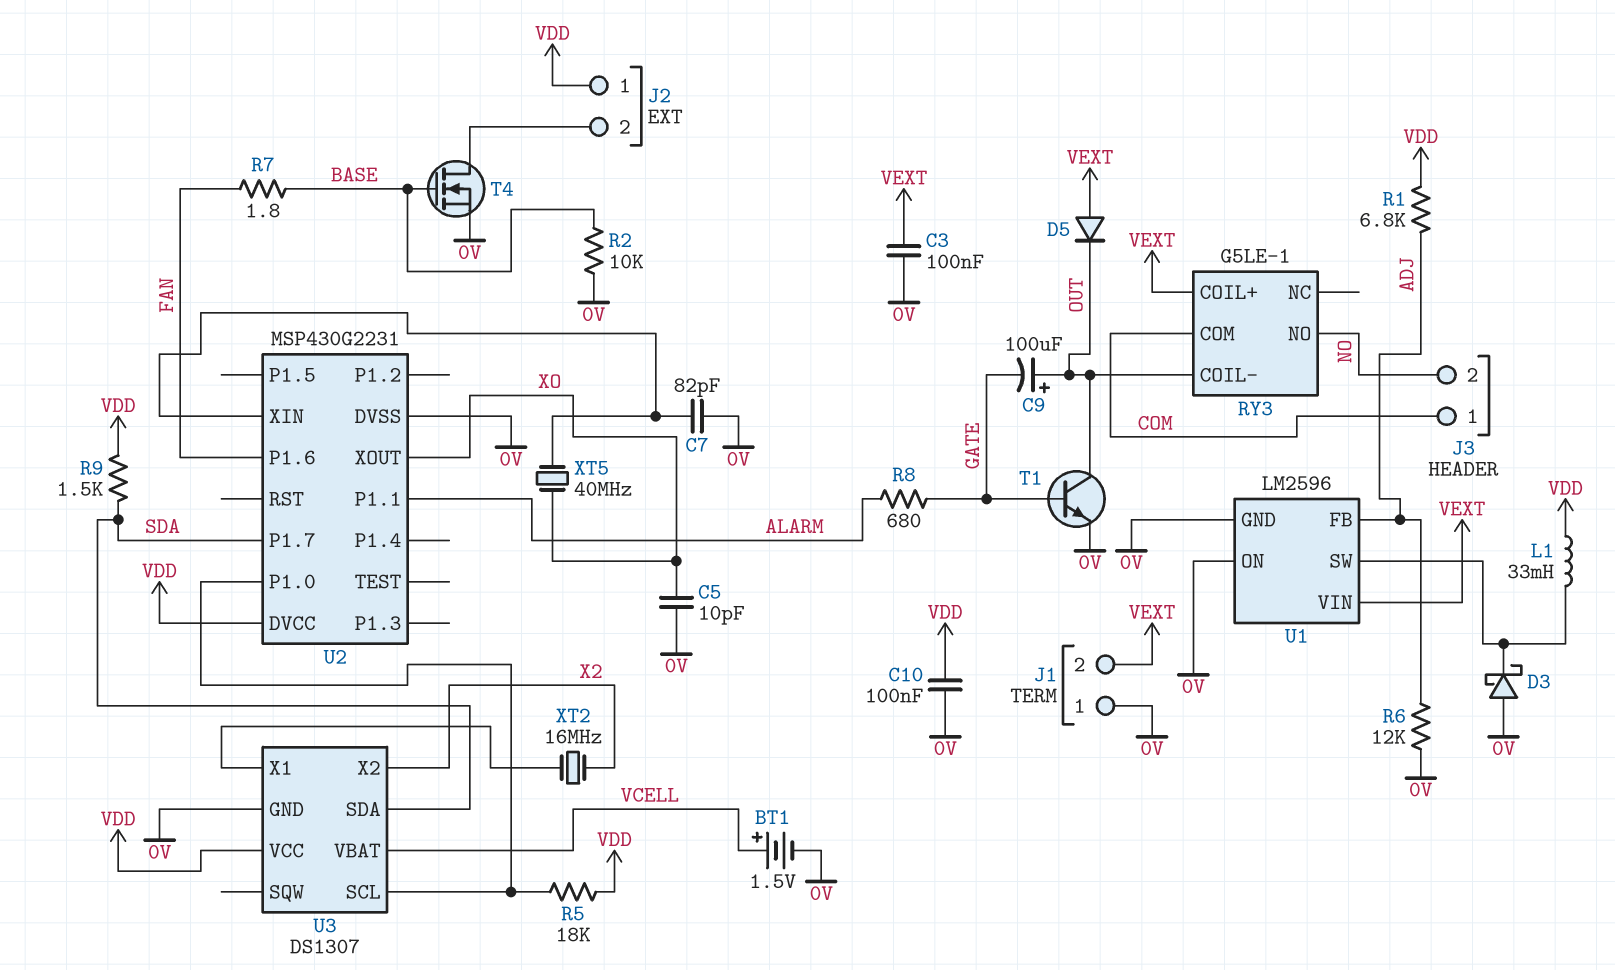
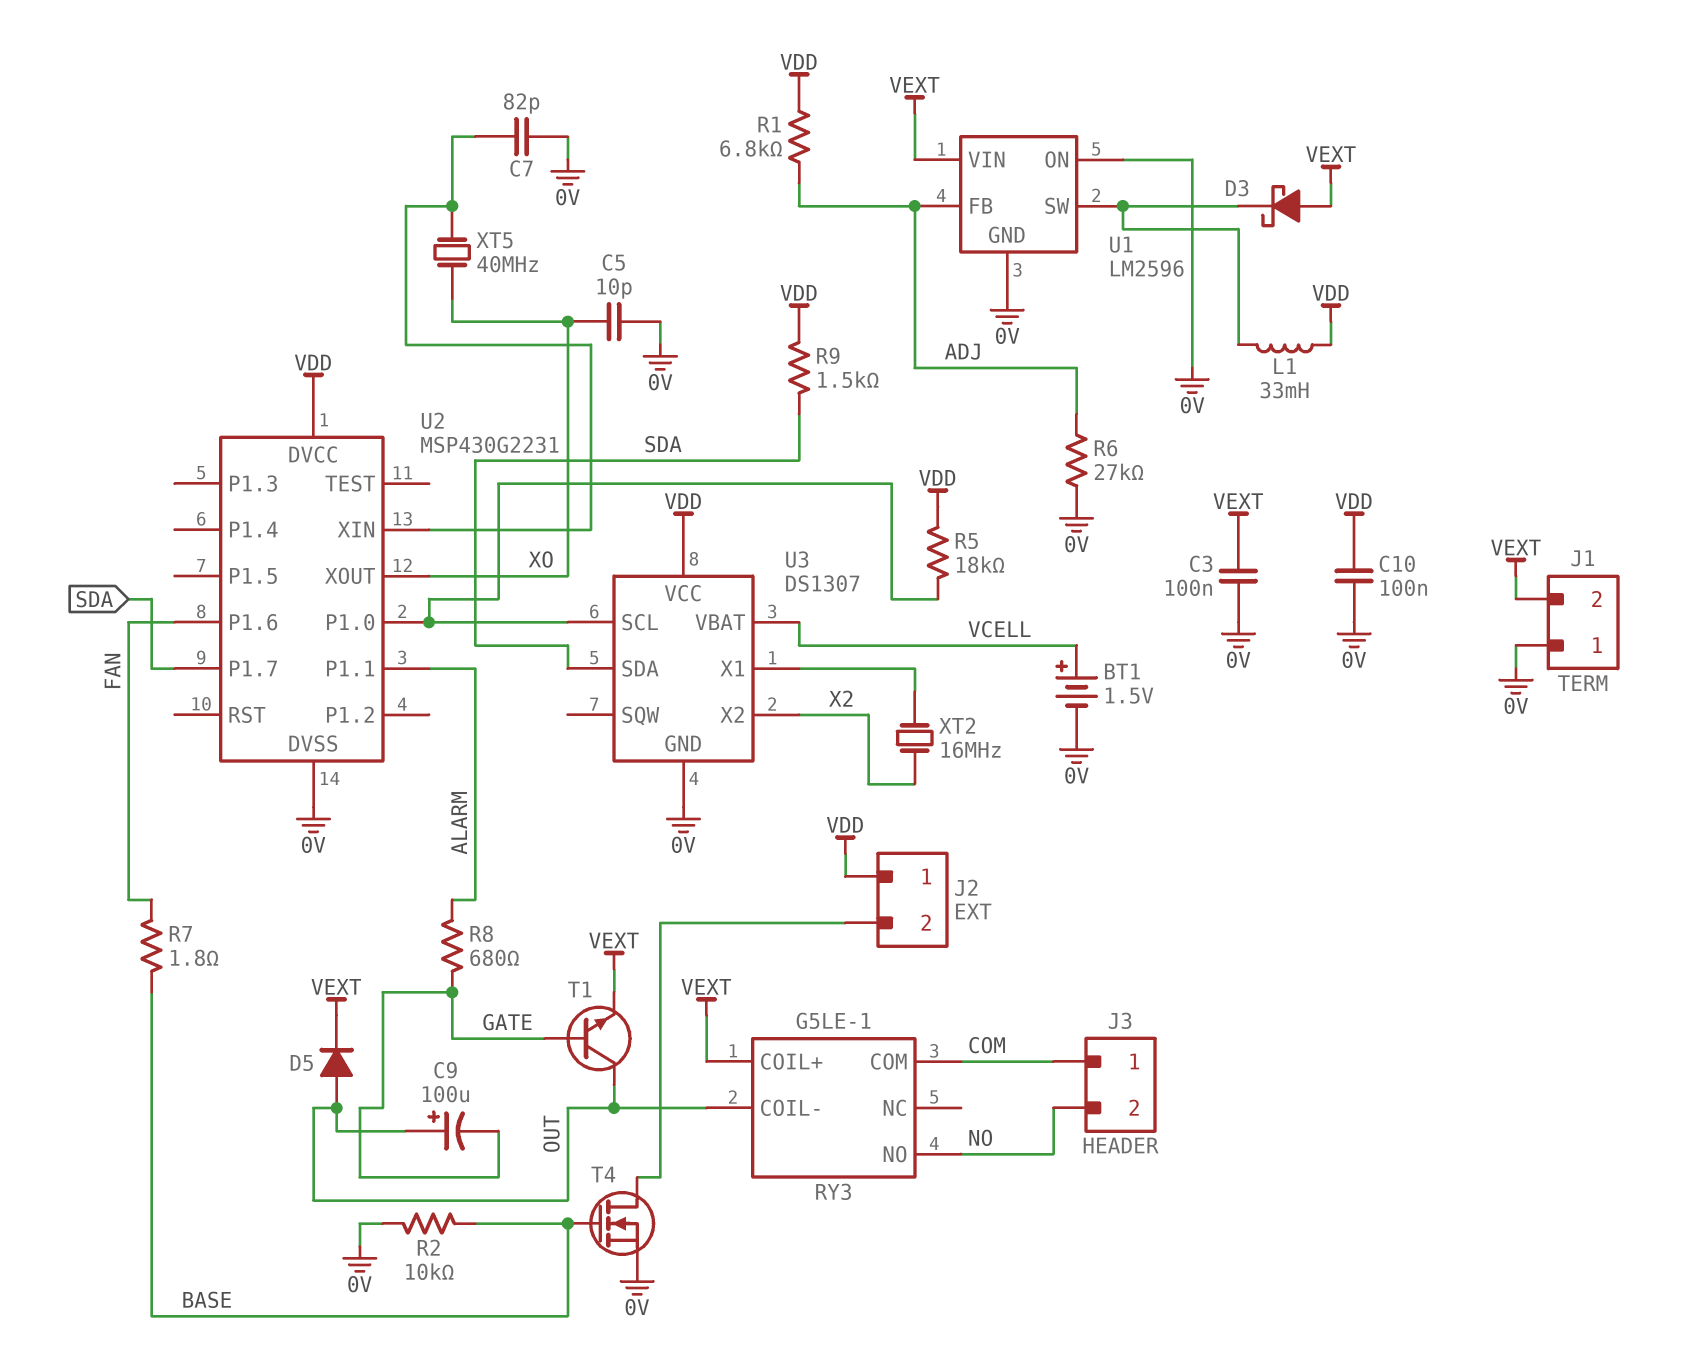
D3: schottky (A 0V, K U1/SW) -> schottky (A VEXT, K U1/SW)
D5: diode (A VEXT, K OUT) -> diode (A OUT, K VEXT)
R6: 12k (0V, ADJ) -> 27k (0V, ADJ)
T1: NPN (B GATE, C OUT, E 0V) -> NPN (B GATE, C OUT, E VEXT)

